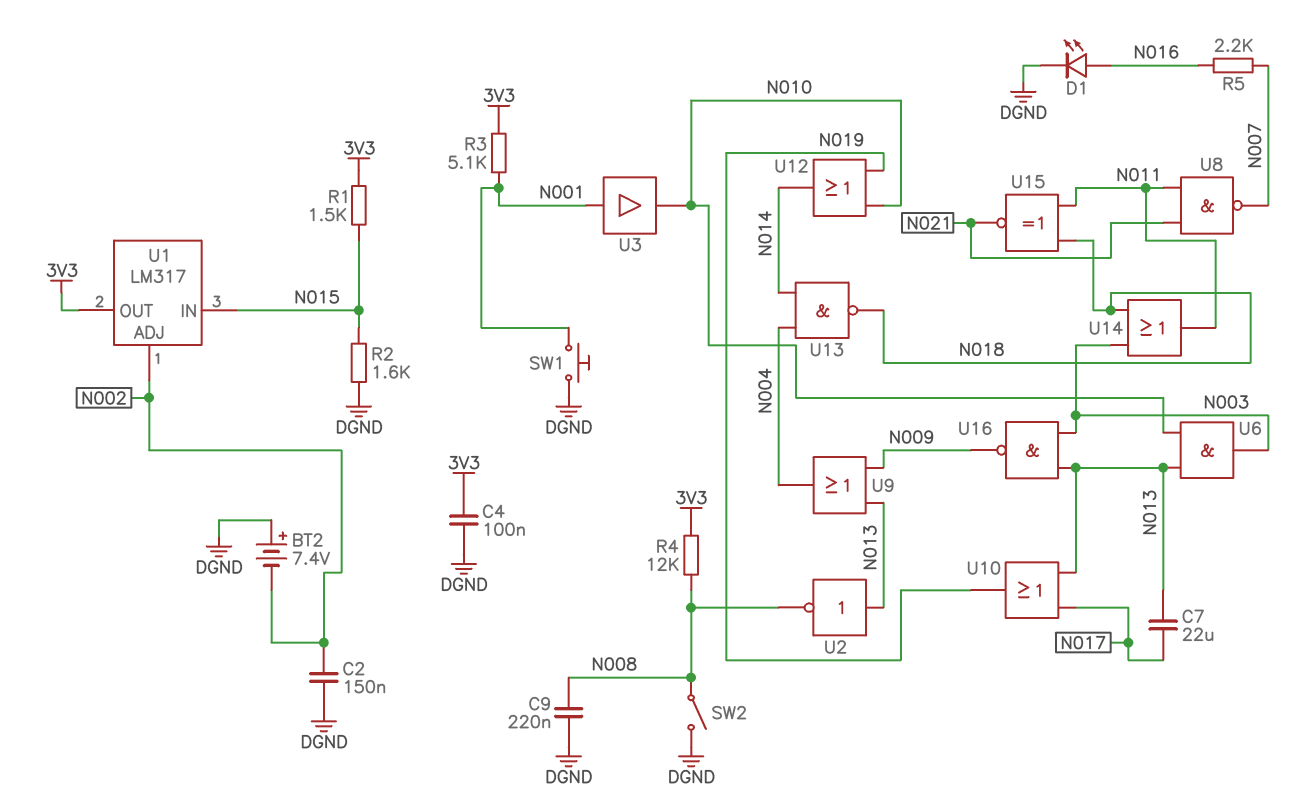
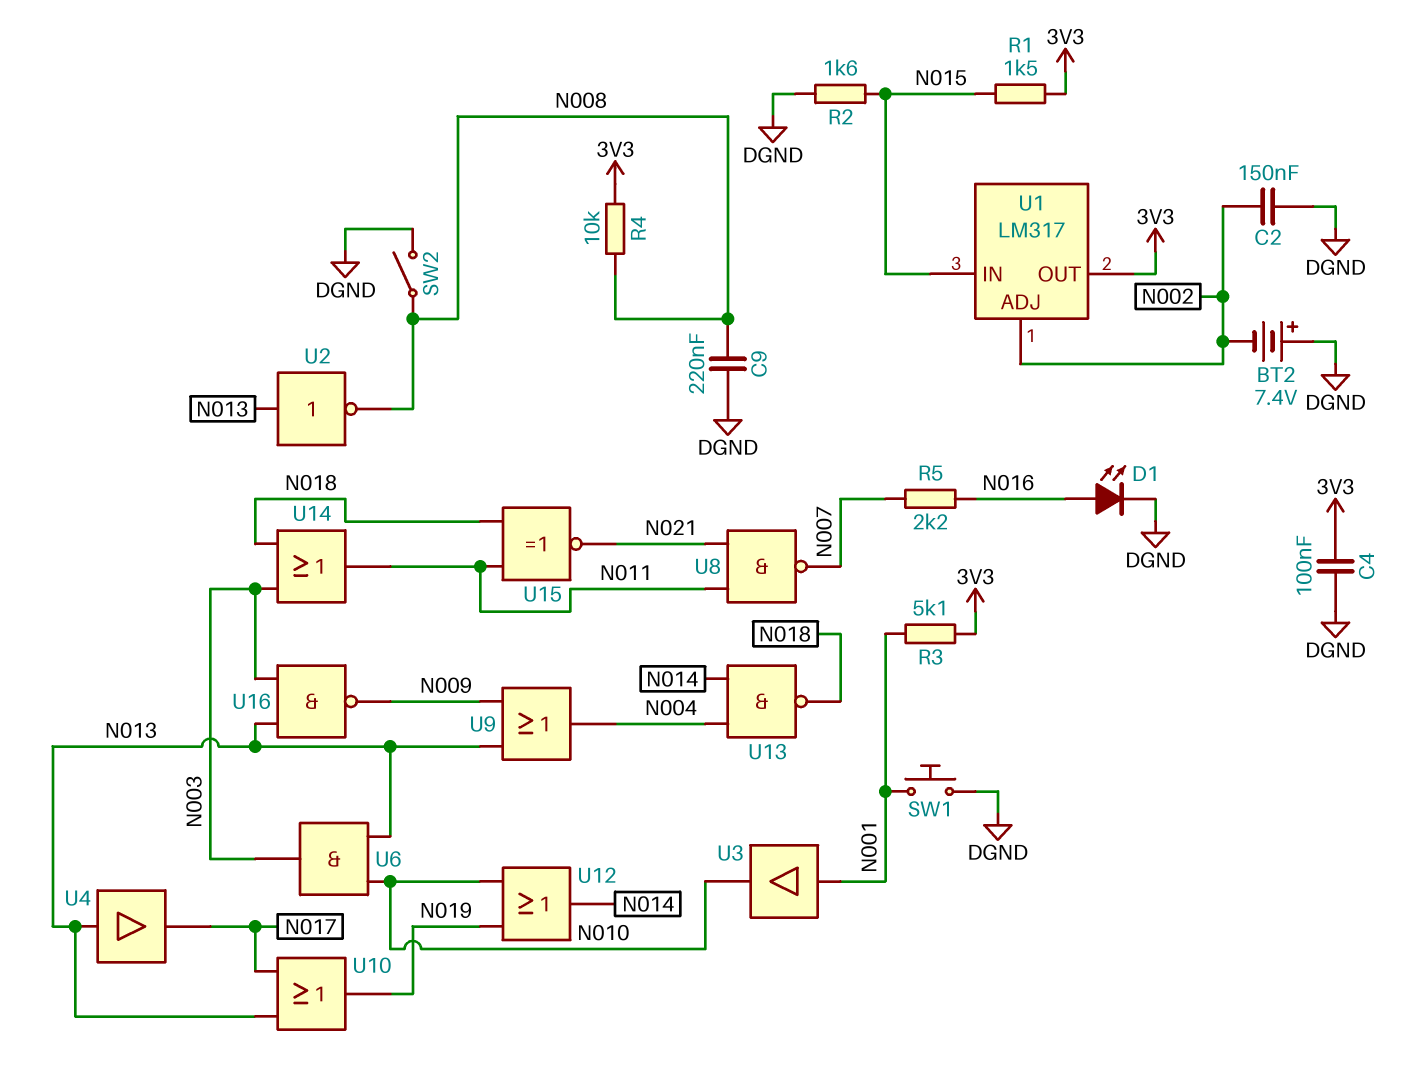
C7: 22uF (N013, N017) -> none
R4: 12k (3V3, N008) -> 10k (3V3, N008)
U4: none -> buffer (in N013, out N017)

